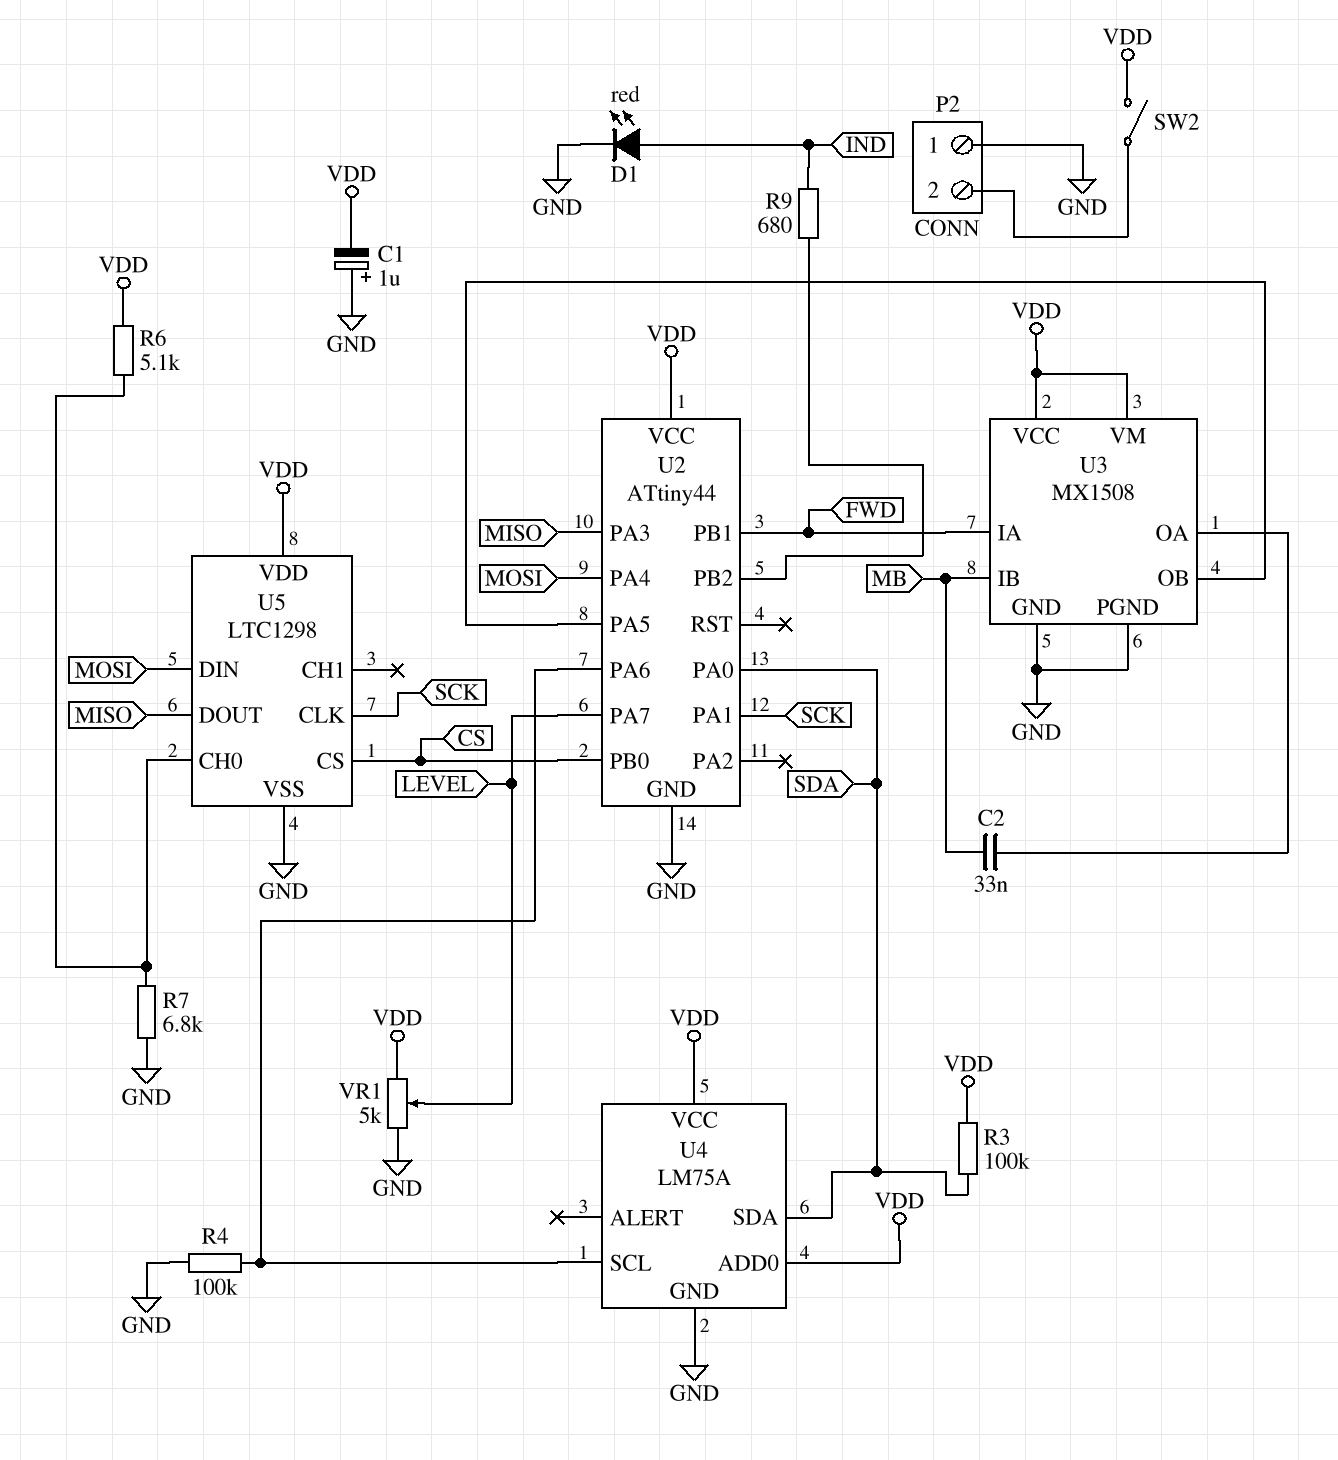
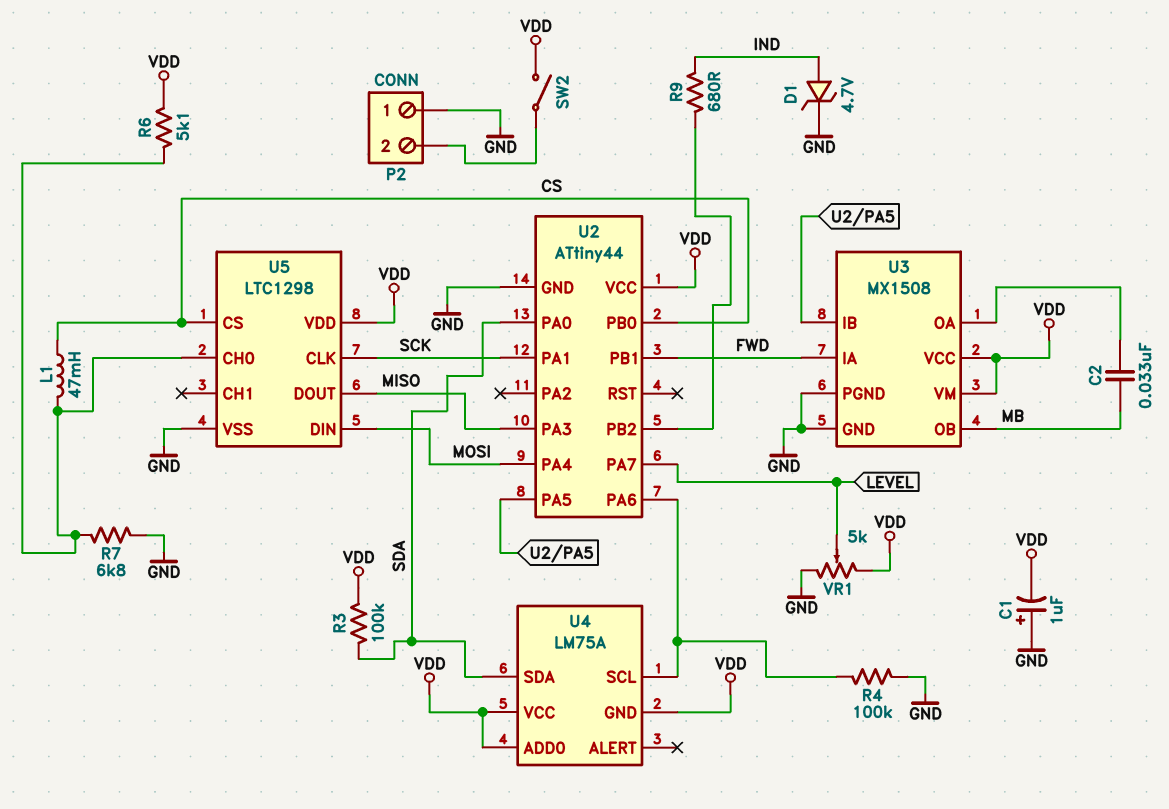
D1: LED red (A IND, K GND) -> zener 4.7V (A IND, K GND)
L1: none -> 47mH (CS, U5/CH0)
U3 pin IB: MB -> U2/PA5
U3 pin OB: U2/PA5 -> MB
U4 pin GND: GND -> VDD

